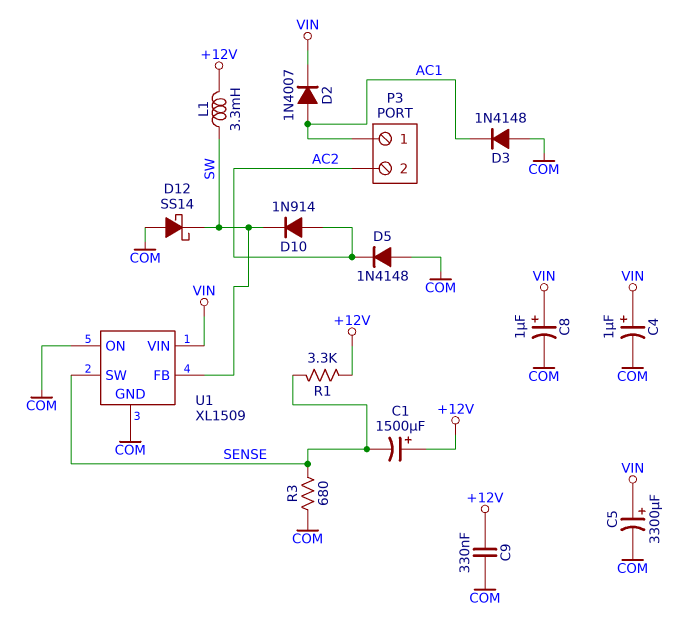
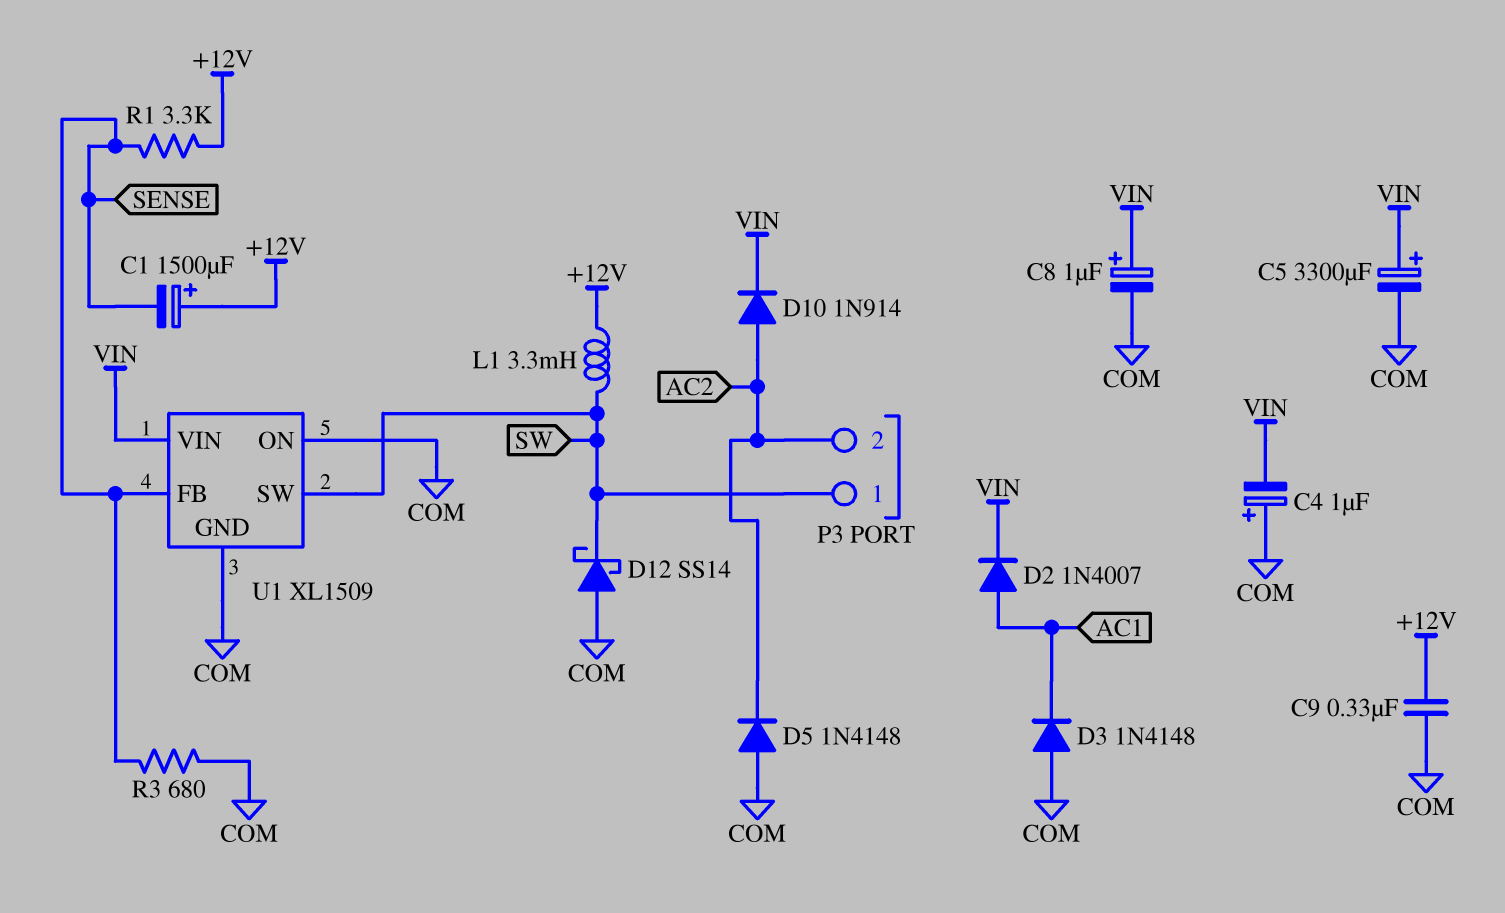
C4: 1uF (plus VIN, minus COM) -> 1uF (plus COM, minus VIN)
D10: diode 1N914 (A AC2, K SW) -> diode 1N914 (A AC2, K VIN)
P3 pin 1: AC1 -> SW
U1 pin FB: SW -> SENSE
U1 pin SW: SENSE -> SW

